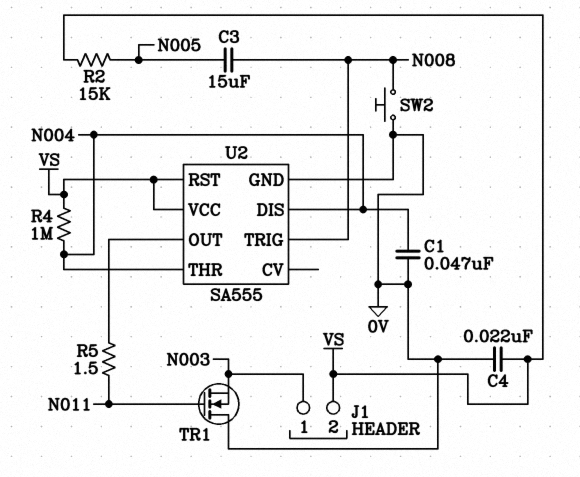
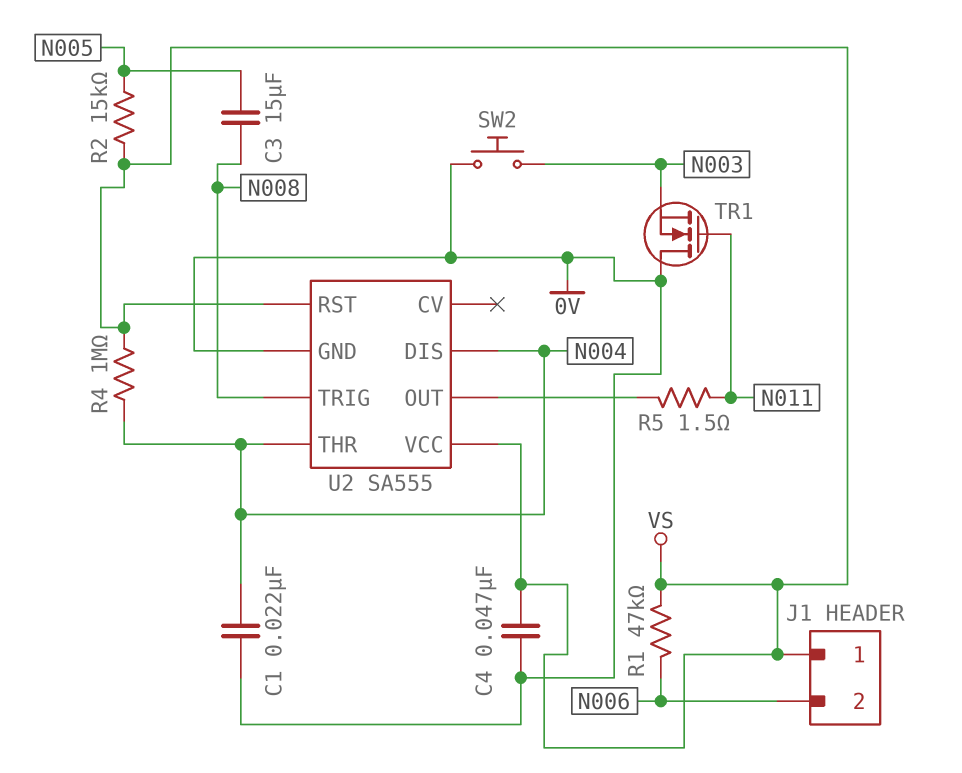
C1: 47nF (0V, N004) -> 22nF (0V, N004)
C4: 22nF (0V, VS) -> 47nF (0V, VS)
J1 pin 1: N003 -> VS
J1 pin 2: VS -> N006
R1: none -> 47k (N006, VS)
SW2: button (0V, N008) -> button (0V, N003)

